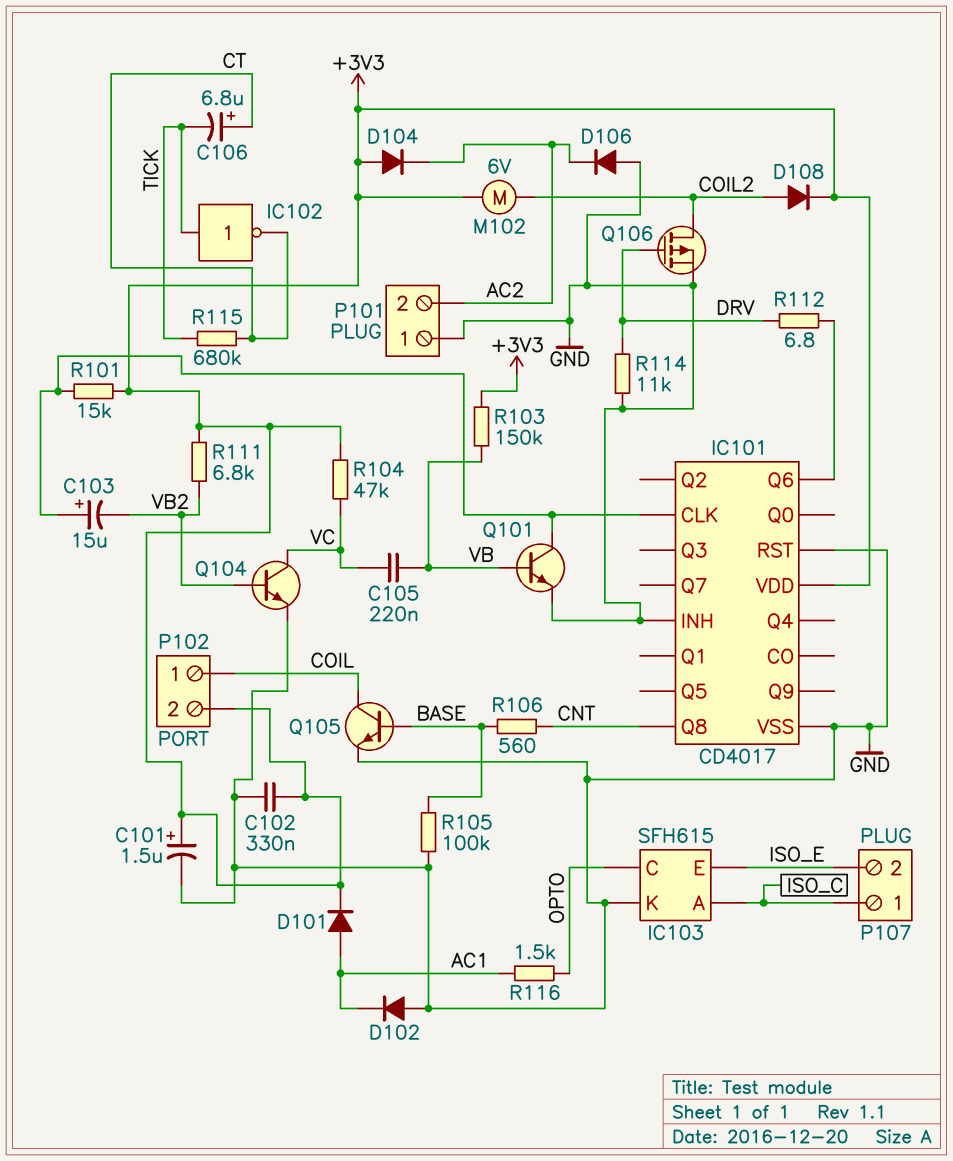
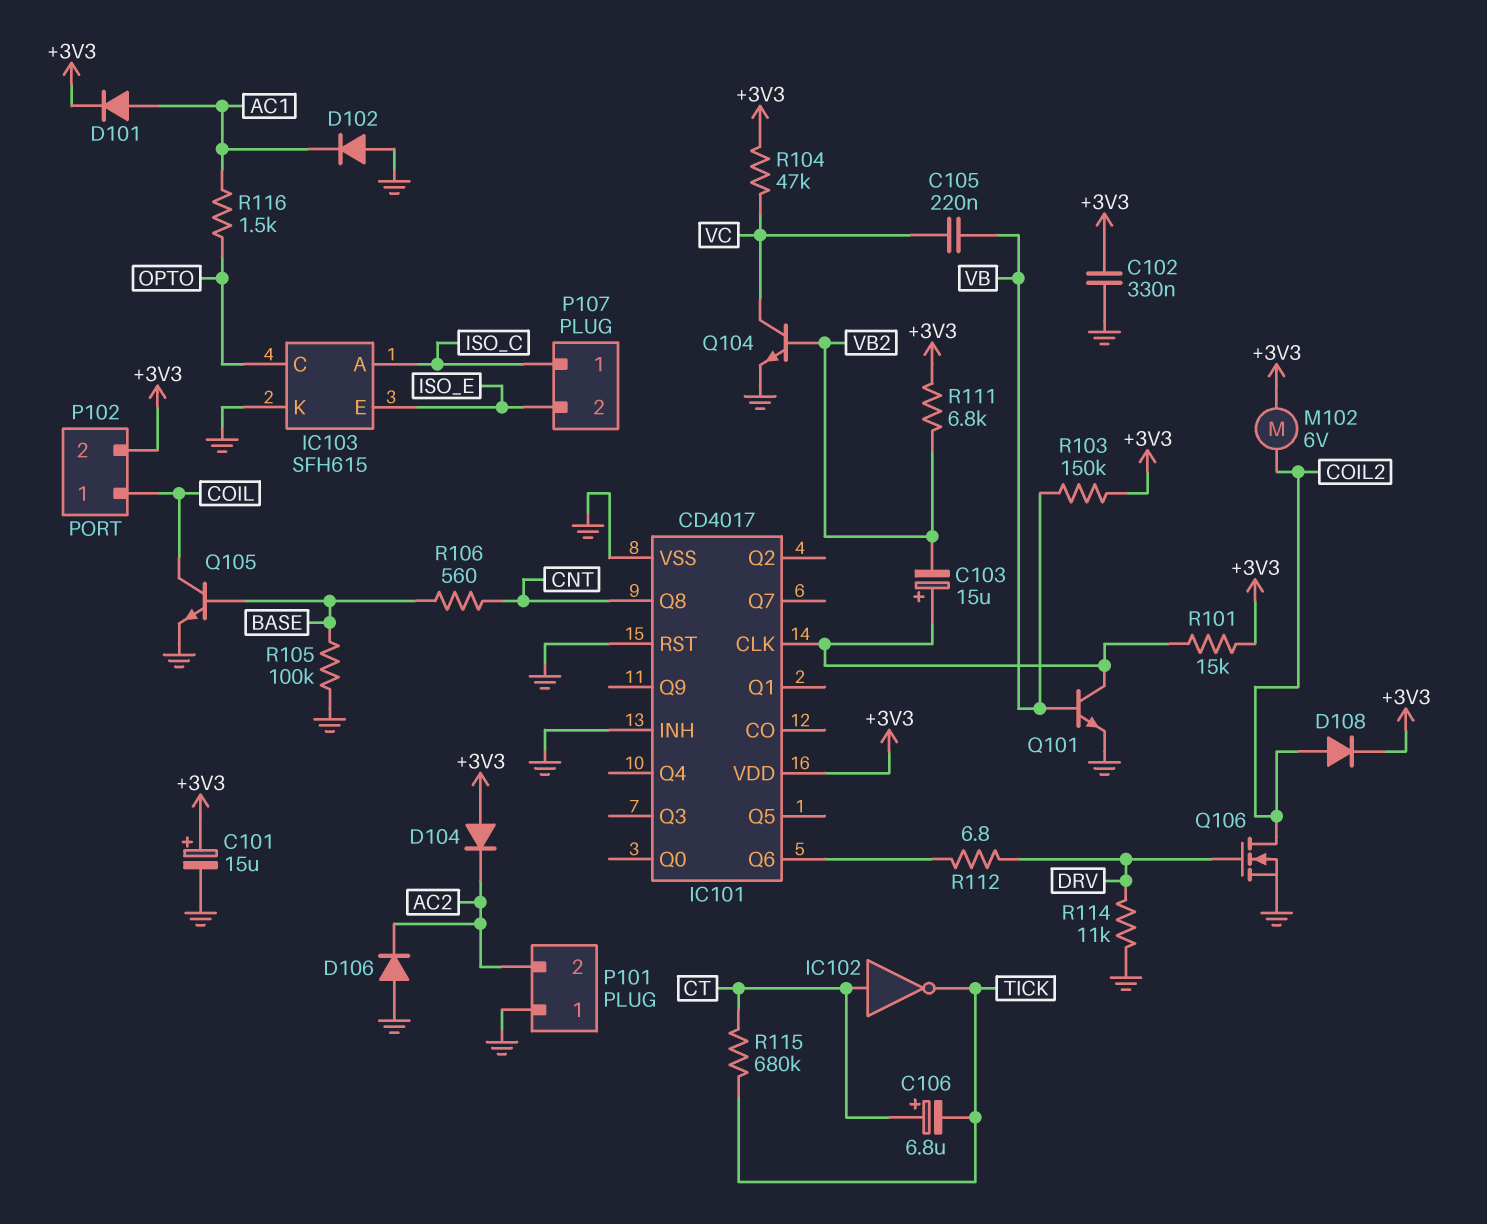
C101: 1.5uF (plus +3V3, minus GND) -> 15uF (plus +3V3, minus GND)
IC102: NOT (in TICK, out CT) -> NOT (in CT, out TICK)
Q106: PMOS (G DRV, D COIL2, S GND) -> NMOS (G DRV, D COIL2, S GND)

